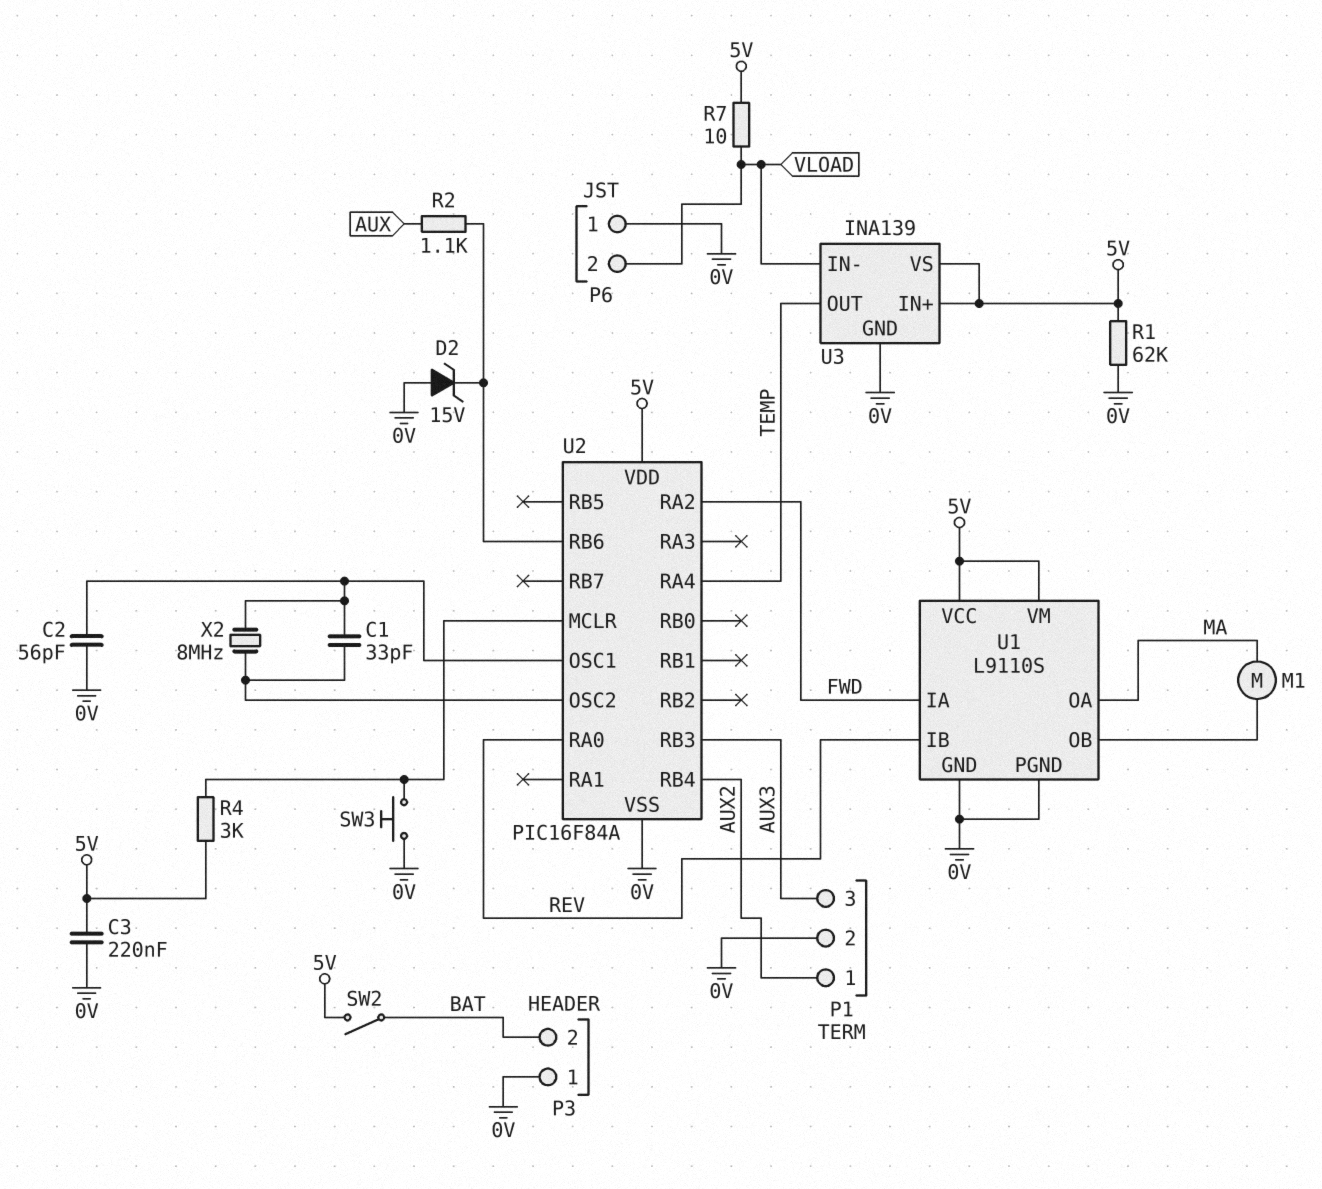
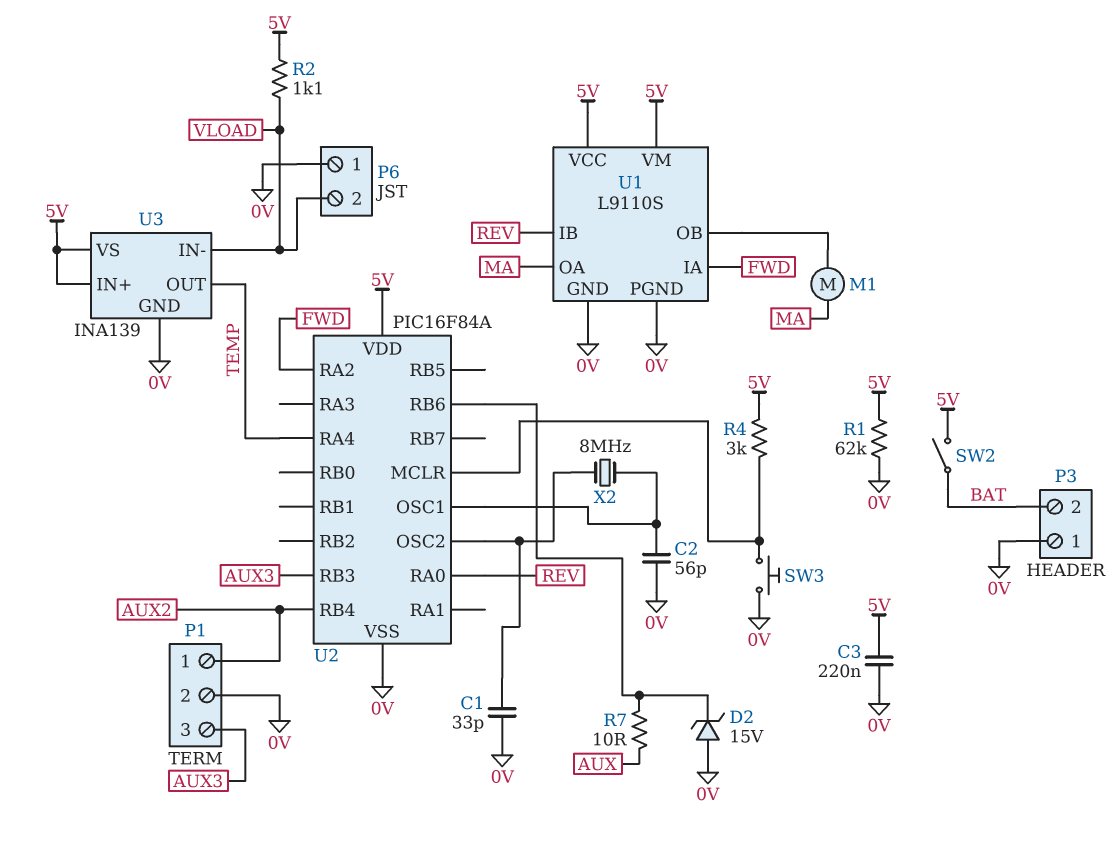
C1: 33pF (U2/OSC1, U2/OSC2) -> 33pF (0V, U2/OSC2)
R2: 1.1k (AUX, U2/RB6) -> 1.1k (5V, VLOAD)
R7: 10 (5V, VLOAD) -> 10 (AUX, U2/RB6)

